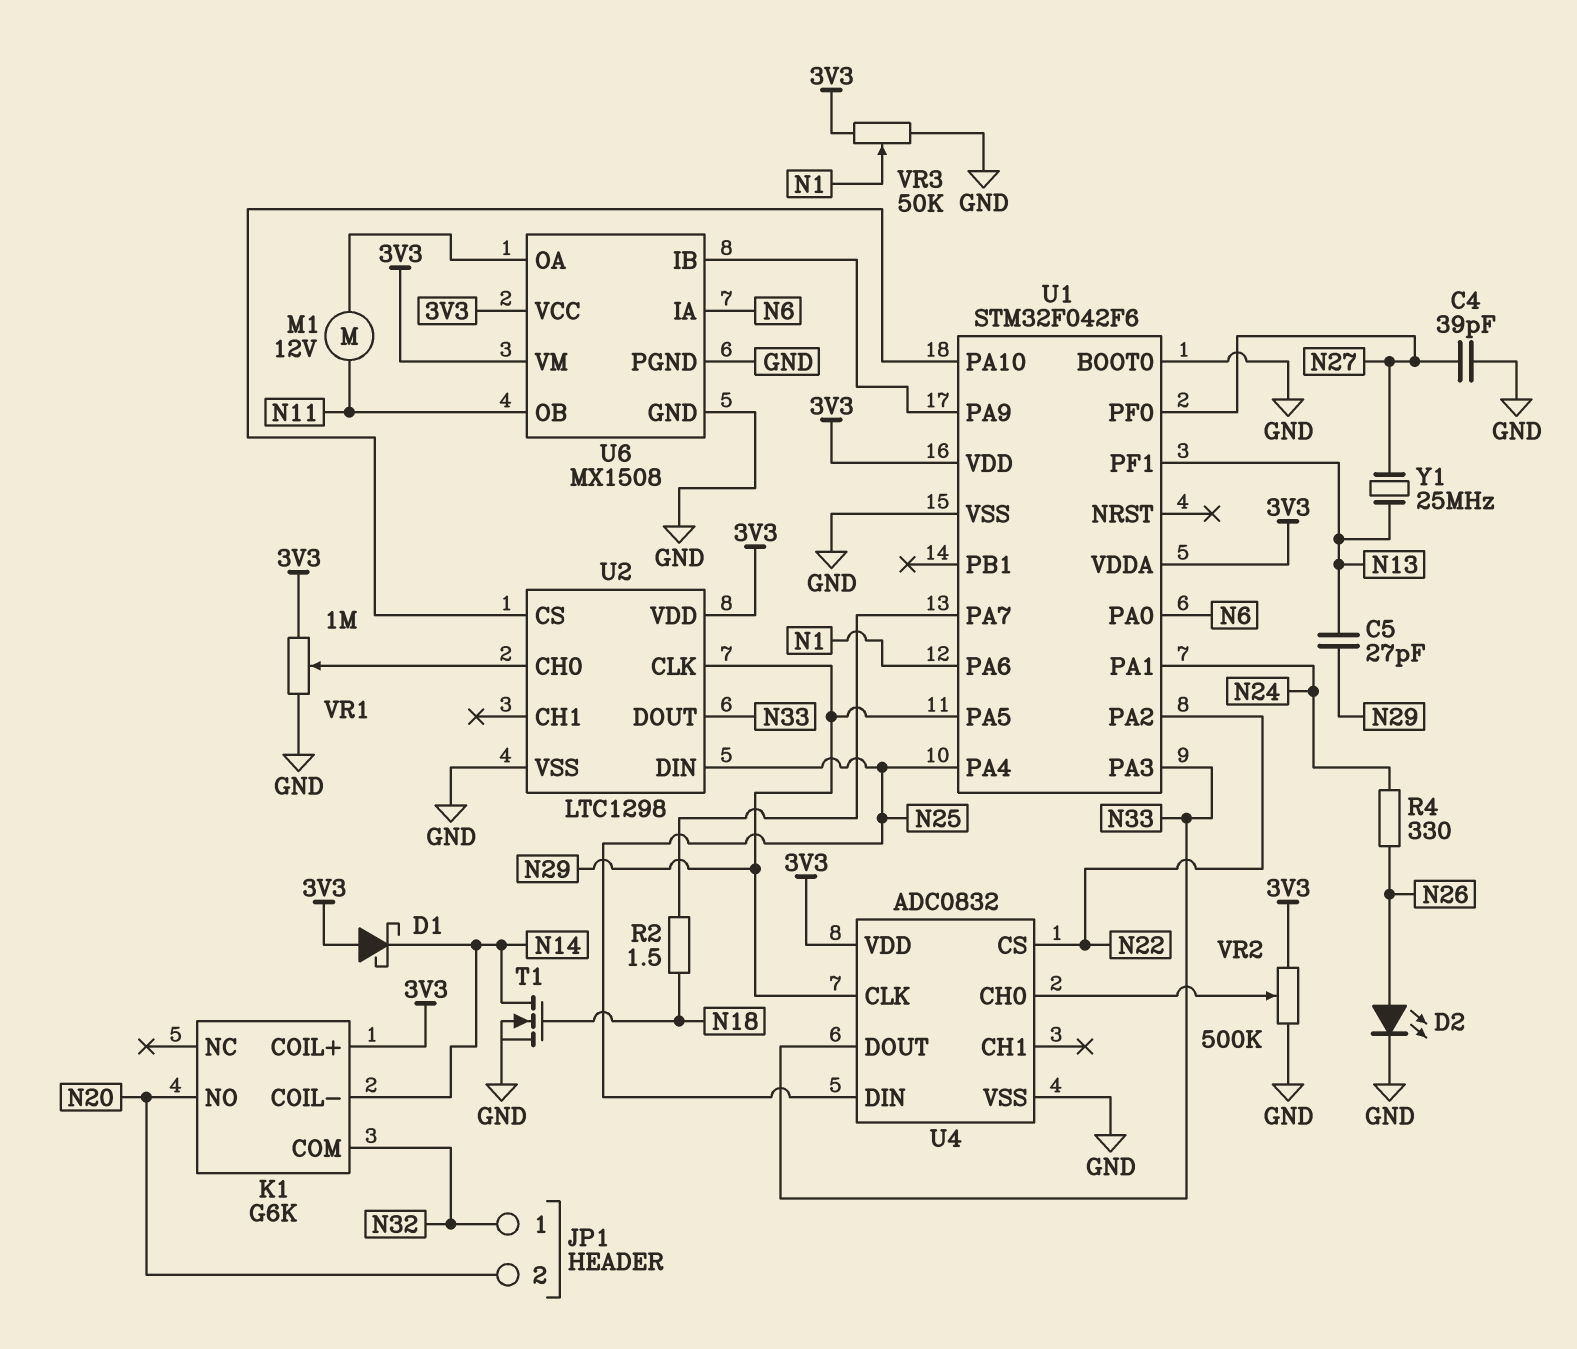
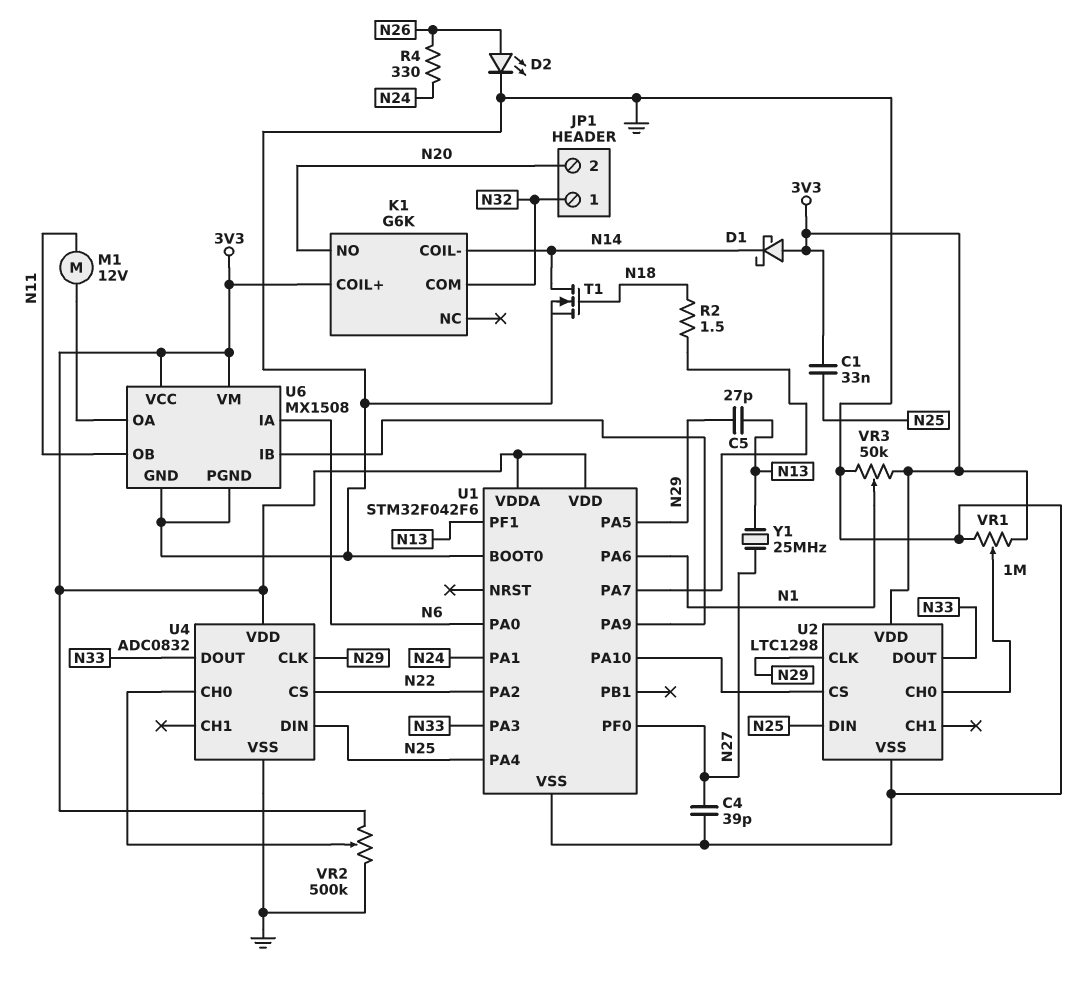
C1: none -> 33nF (3V3, N25)

